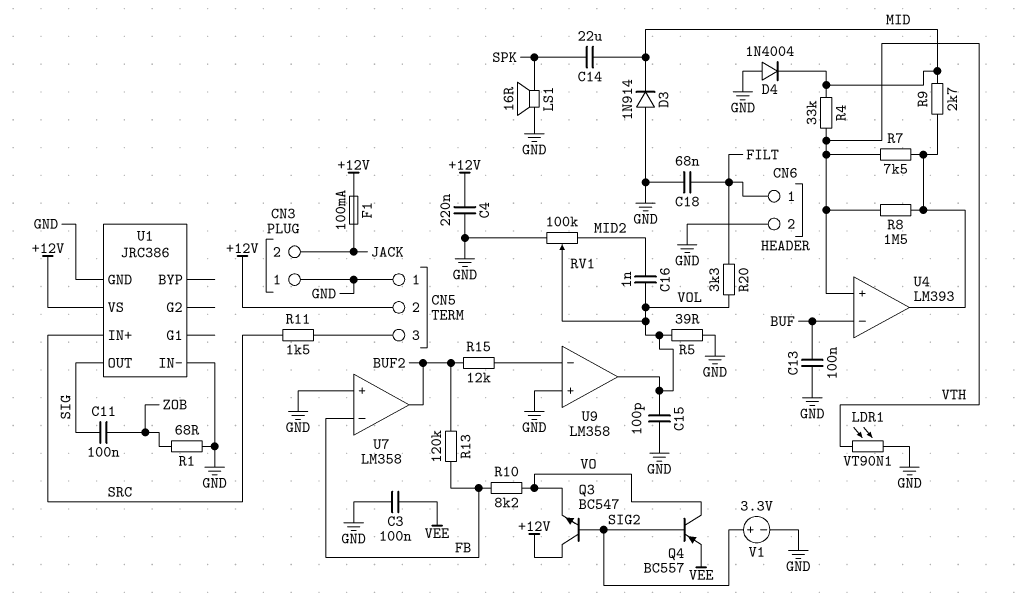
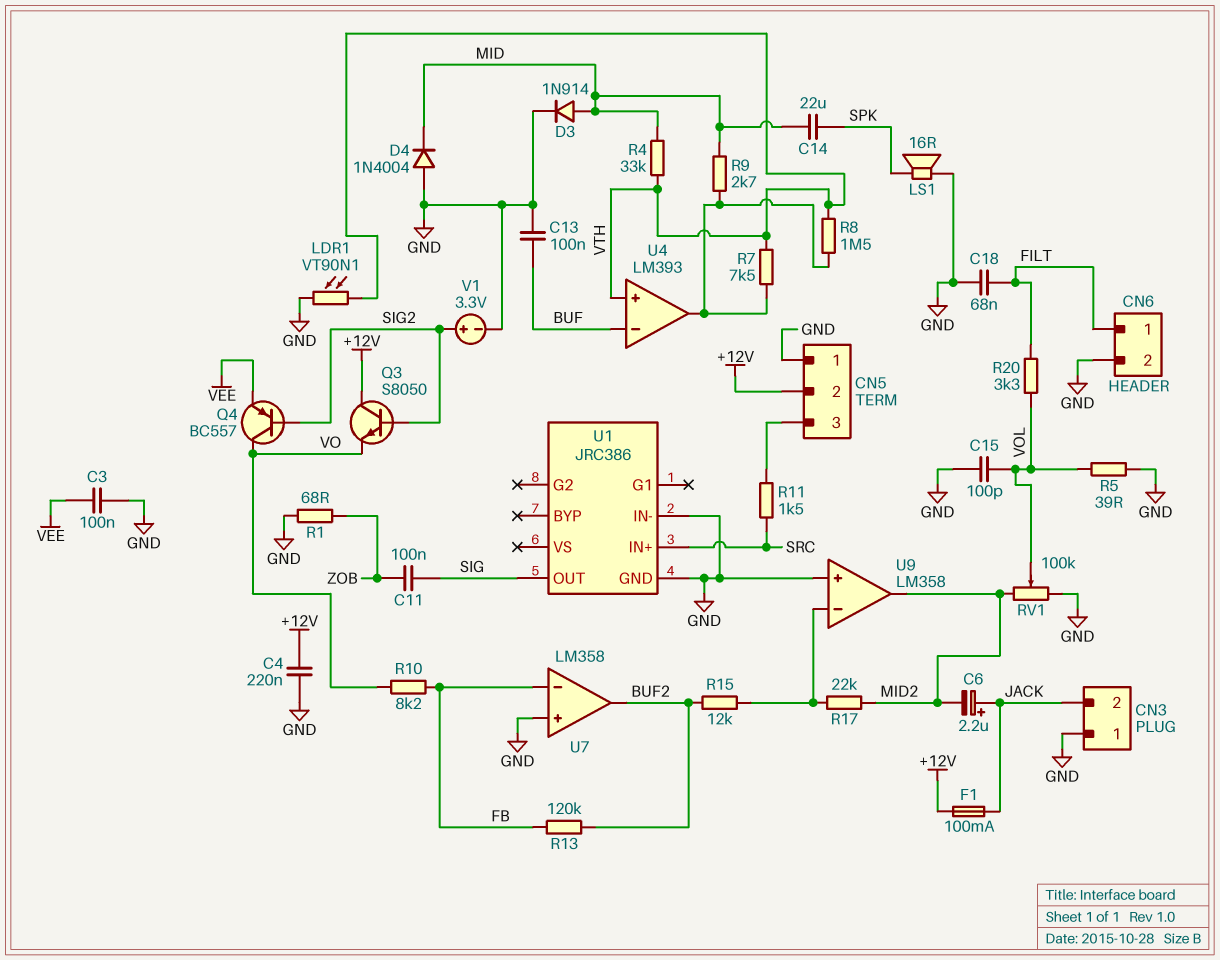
C6: none -> 2.2uF (plus JACK, minus MID2)
C16: 1nF (MID2, VOL) -> none
D3: diode 1N914 (A GND, K MID) -> diode 1N914 (A MID, K GND)
Q3: NPN BC547 (B SIG2, C +12V, E VO) -> NPN S8050 (B SIG2, C +12V, E VO)
R17: none -> 22k (MID2, U9/in-)
U1 pin VS: +12V -> none
U9 pin out: VOL -> MID2

